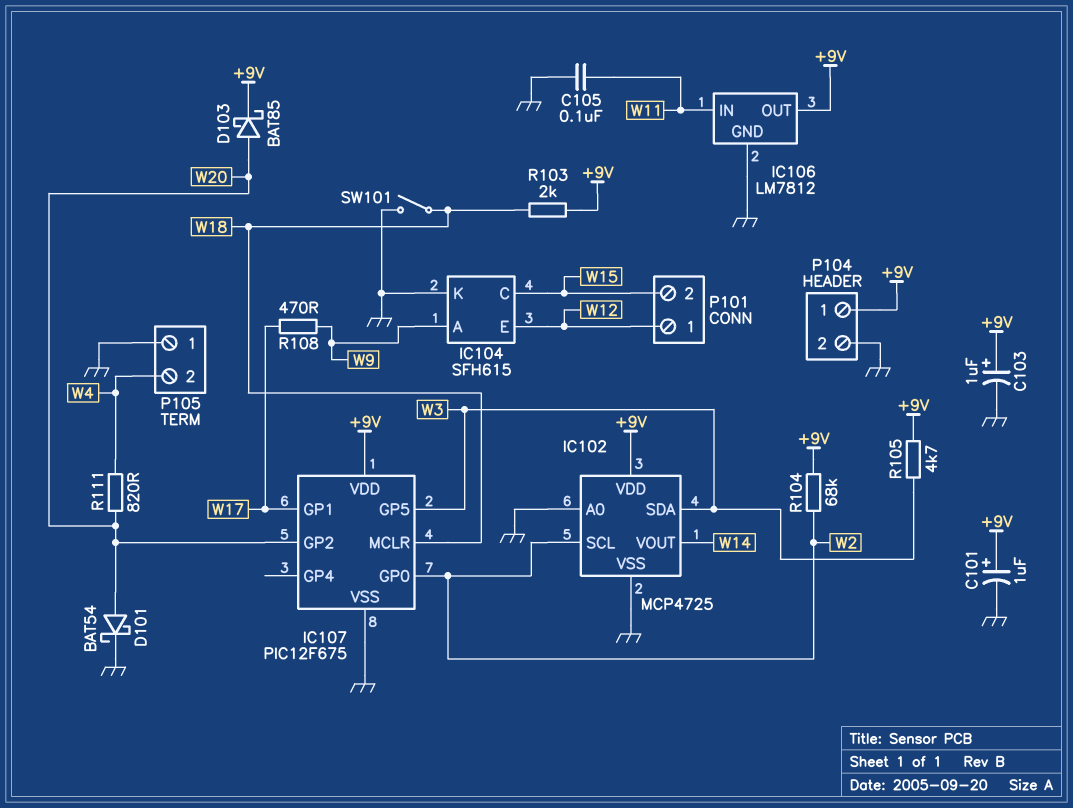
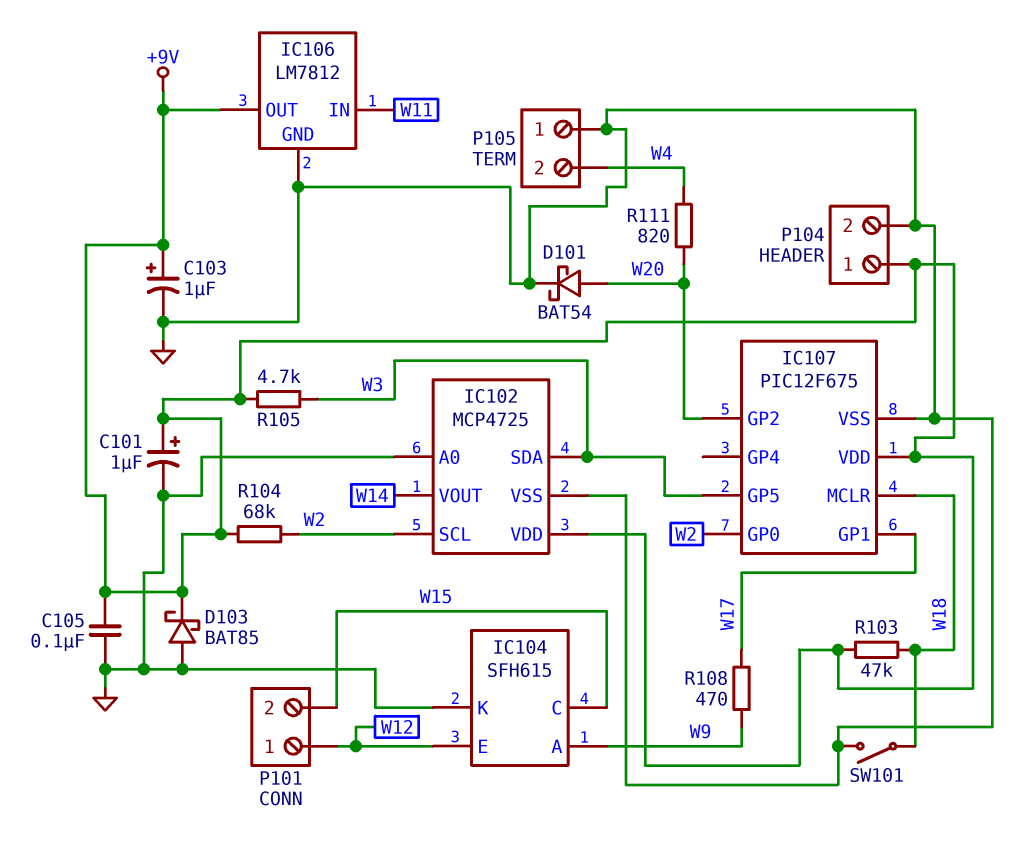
C105: 100nF (GND, W11) -> 100nF (+9V, GND)
D103: schottky BAT85 (A W20, K +9V) -> schottky BAT85 (A GND, K +9V)
R103: 2k (+9V, W18) -> 47k (+9V, W18)

